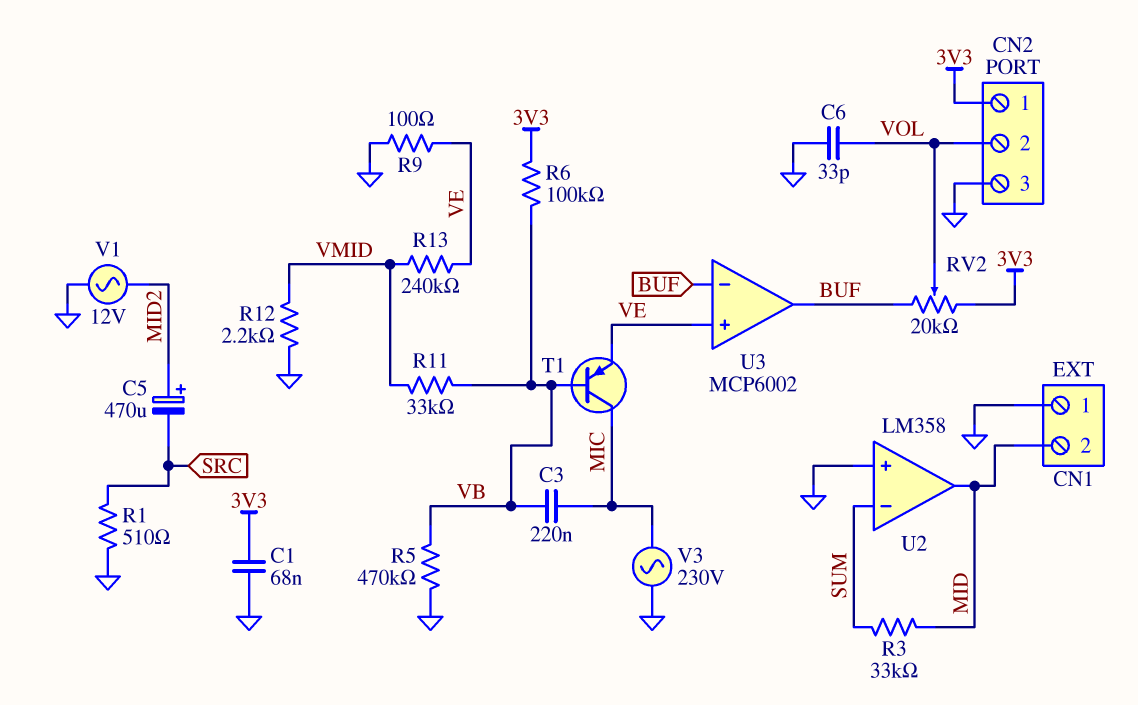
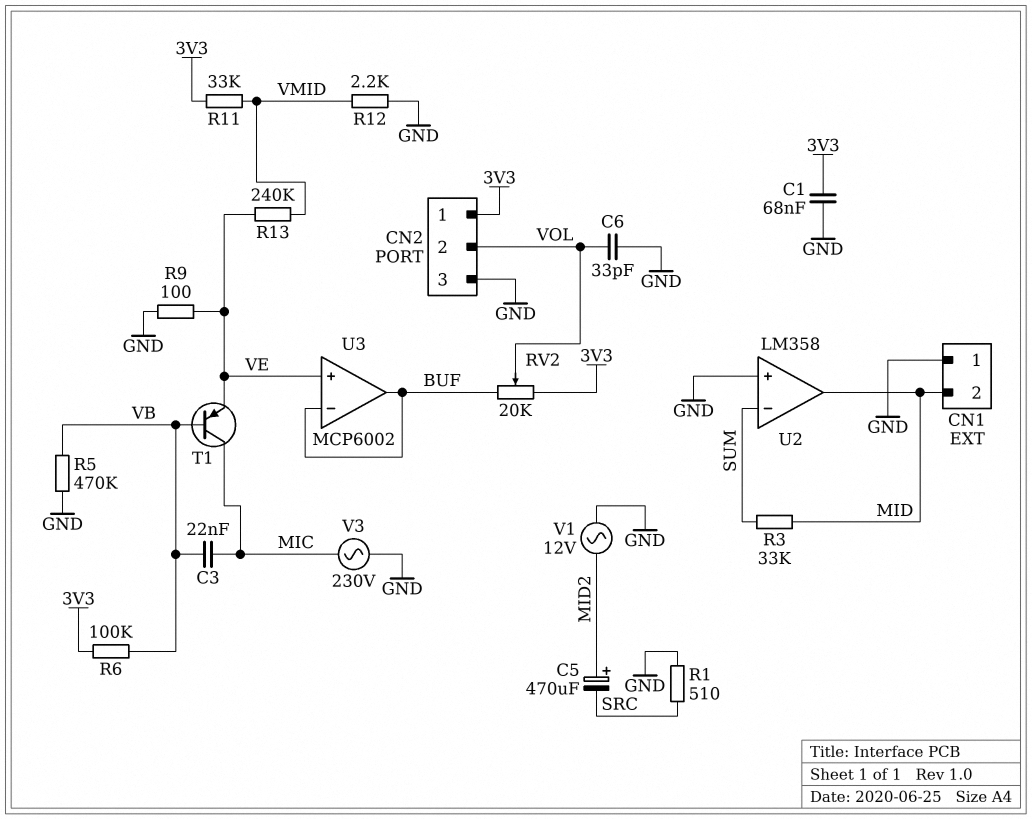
C3: 220nF (MIC, VB) -> 22nF (MIC, VB)
R11: 33k (VB, VMID) -> 33k (3V3, VMID)

